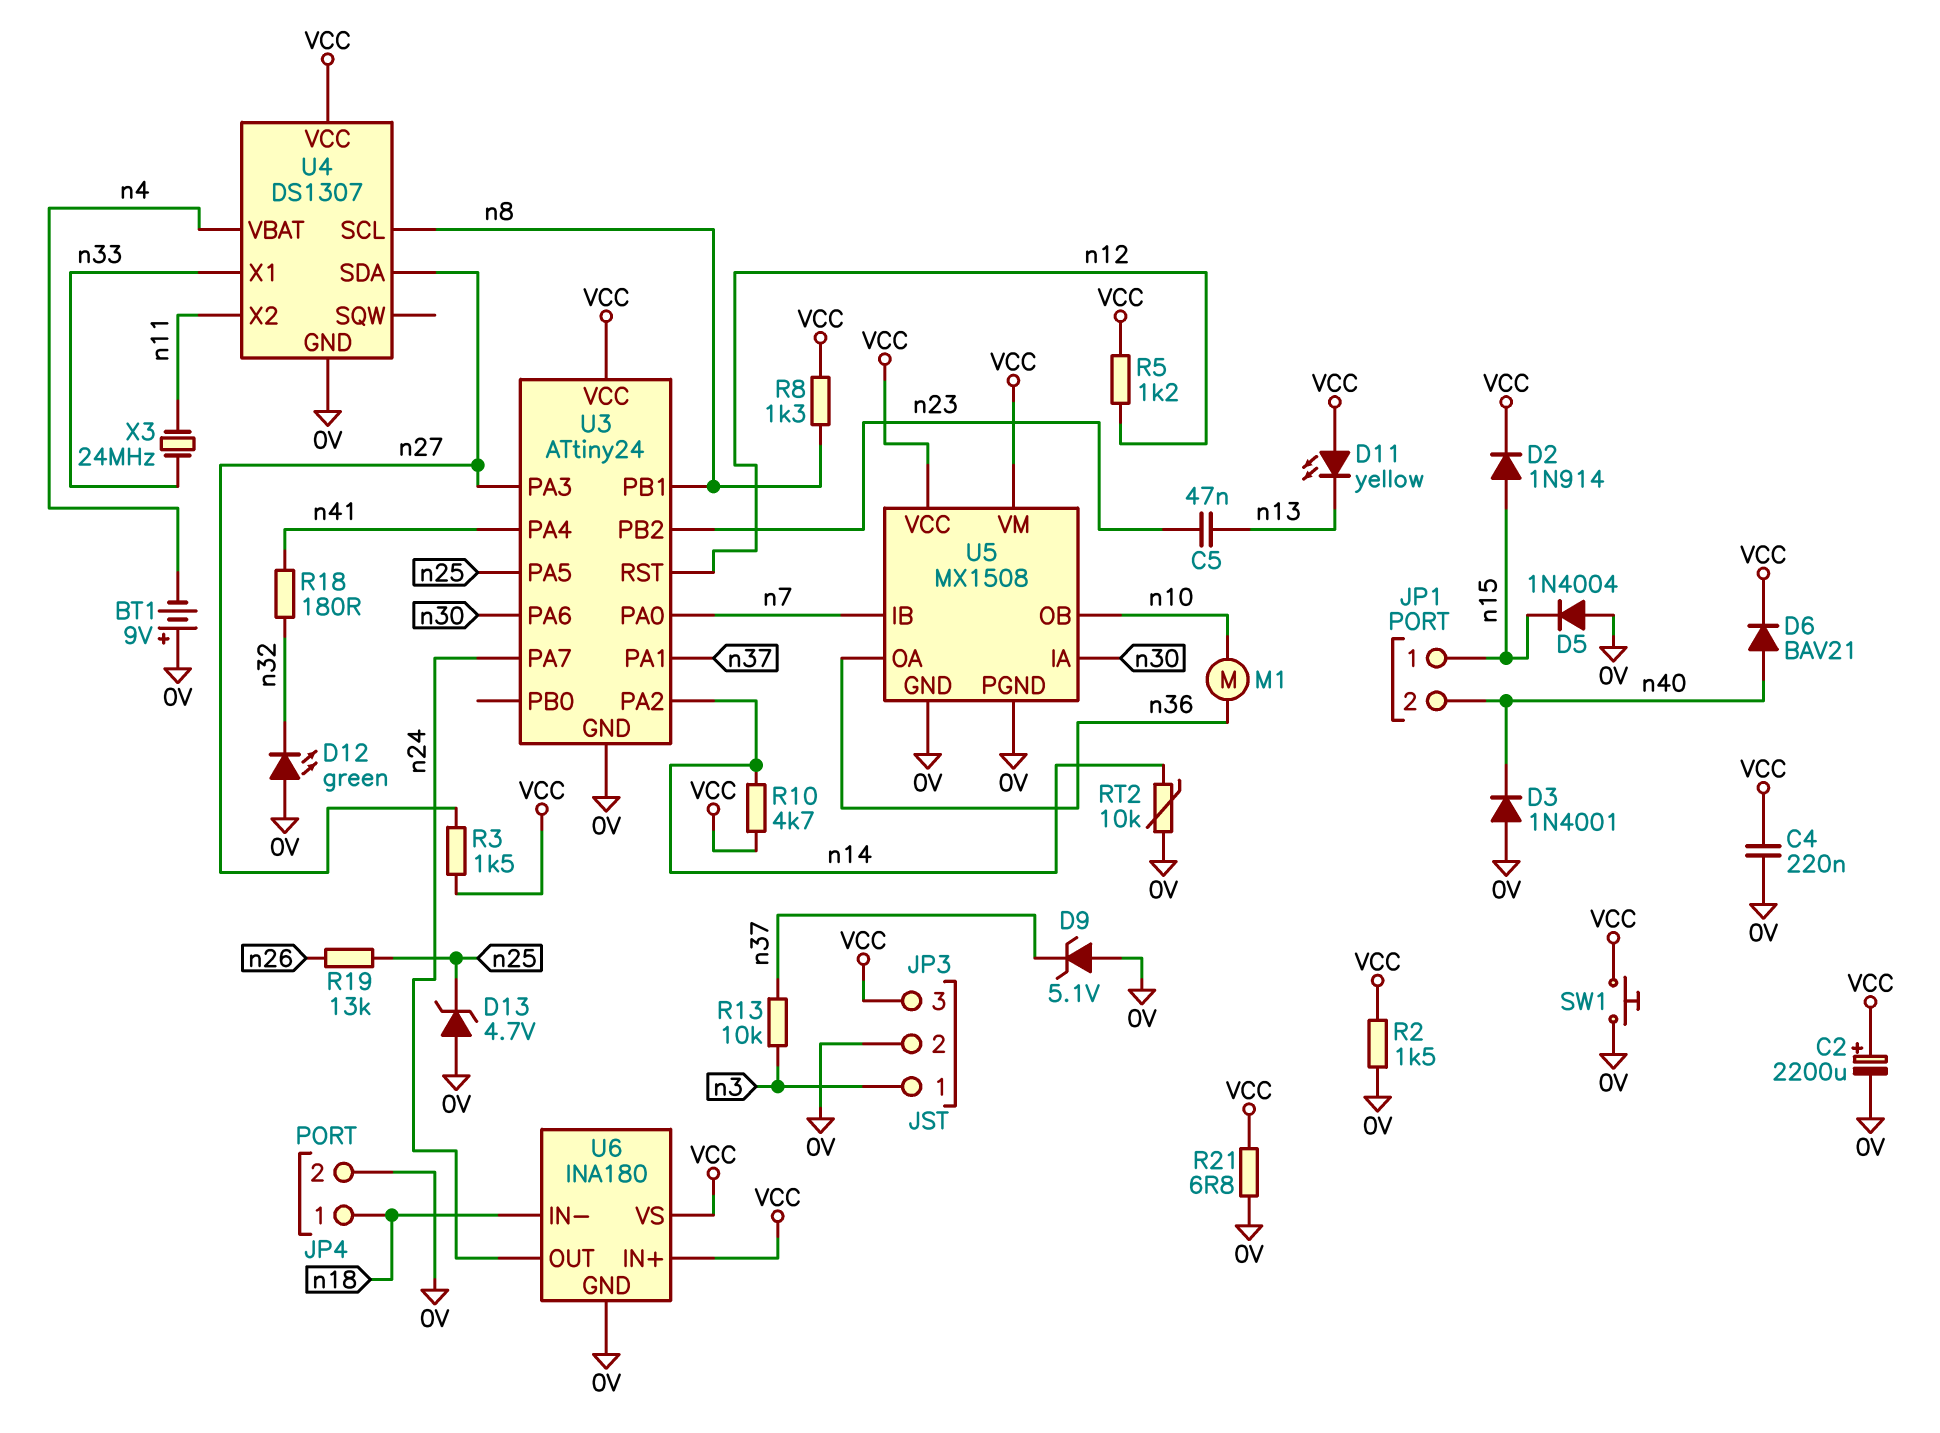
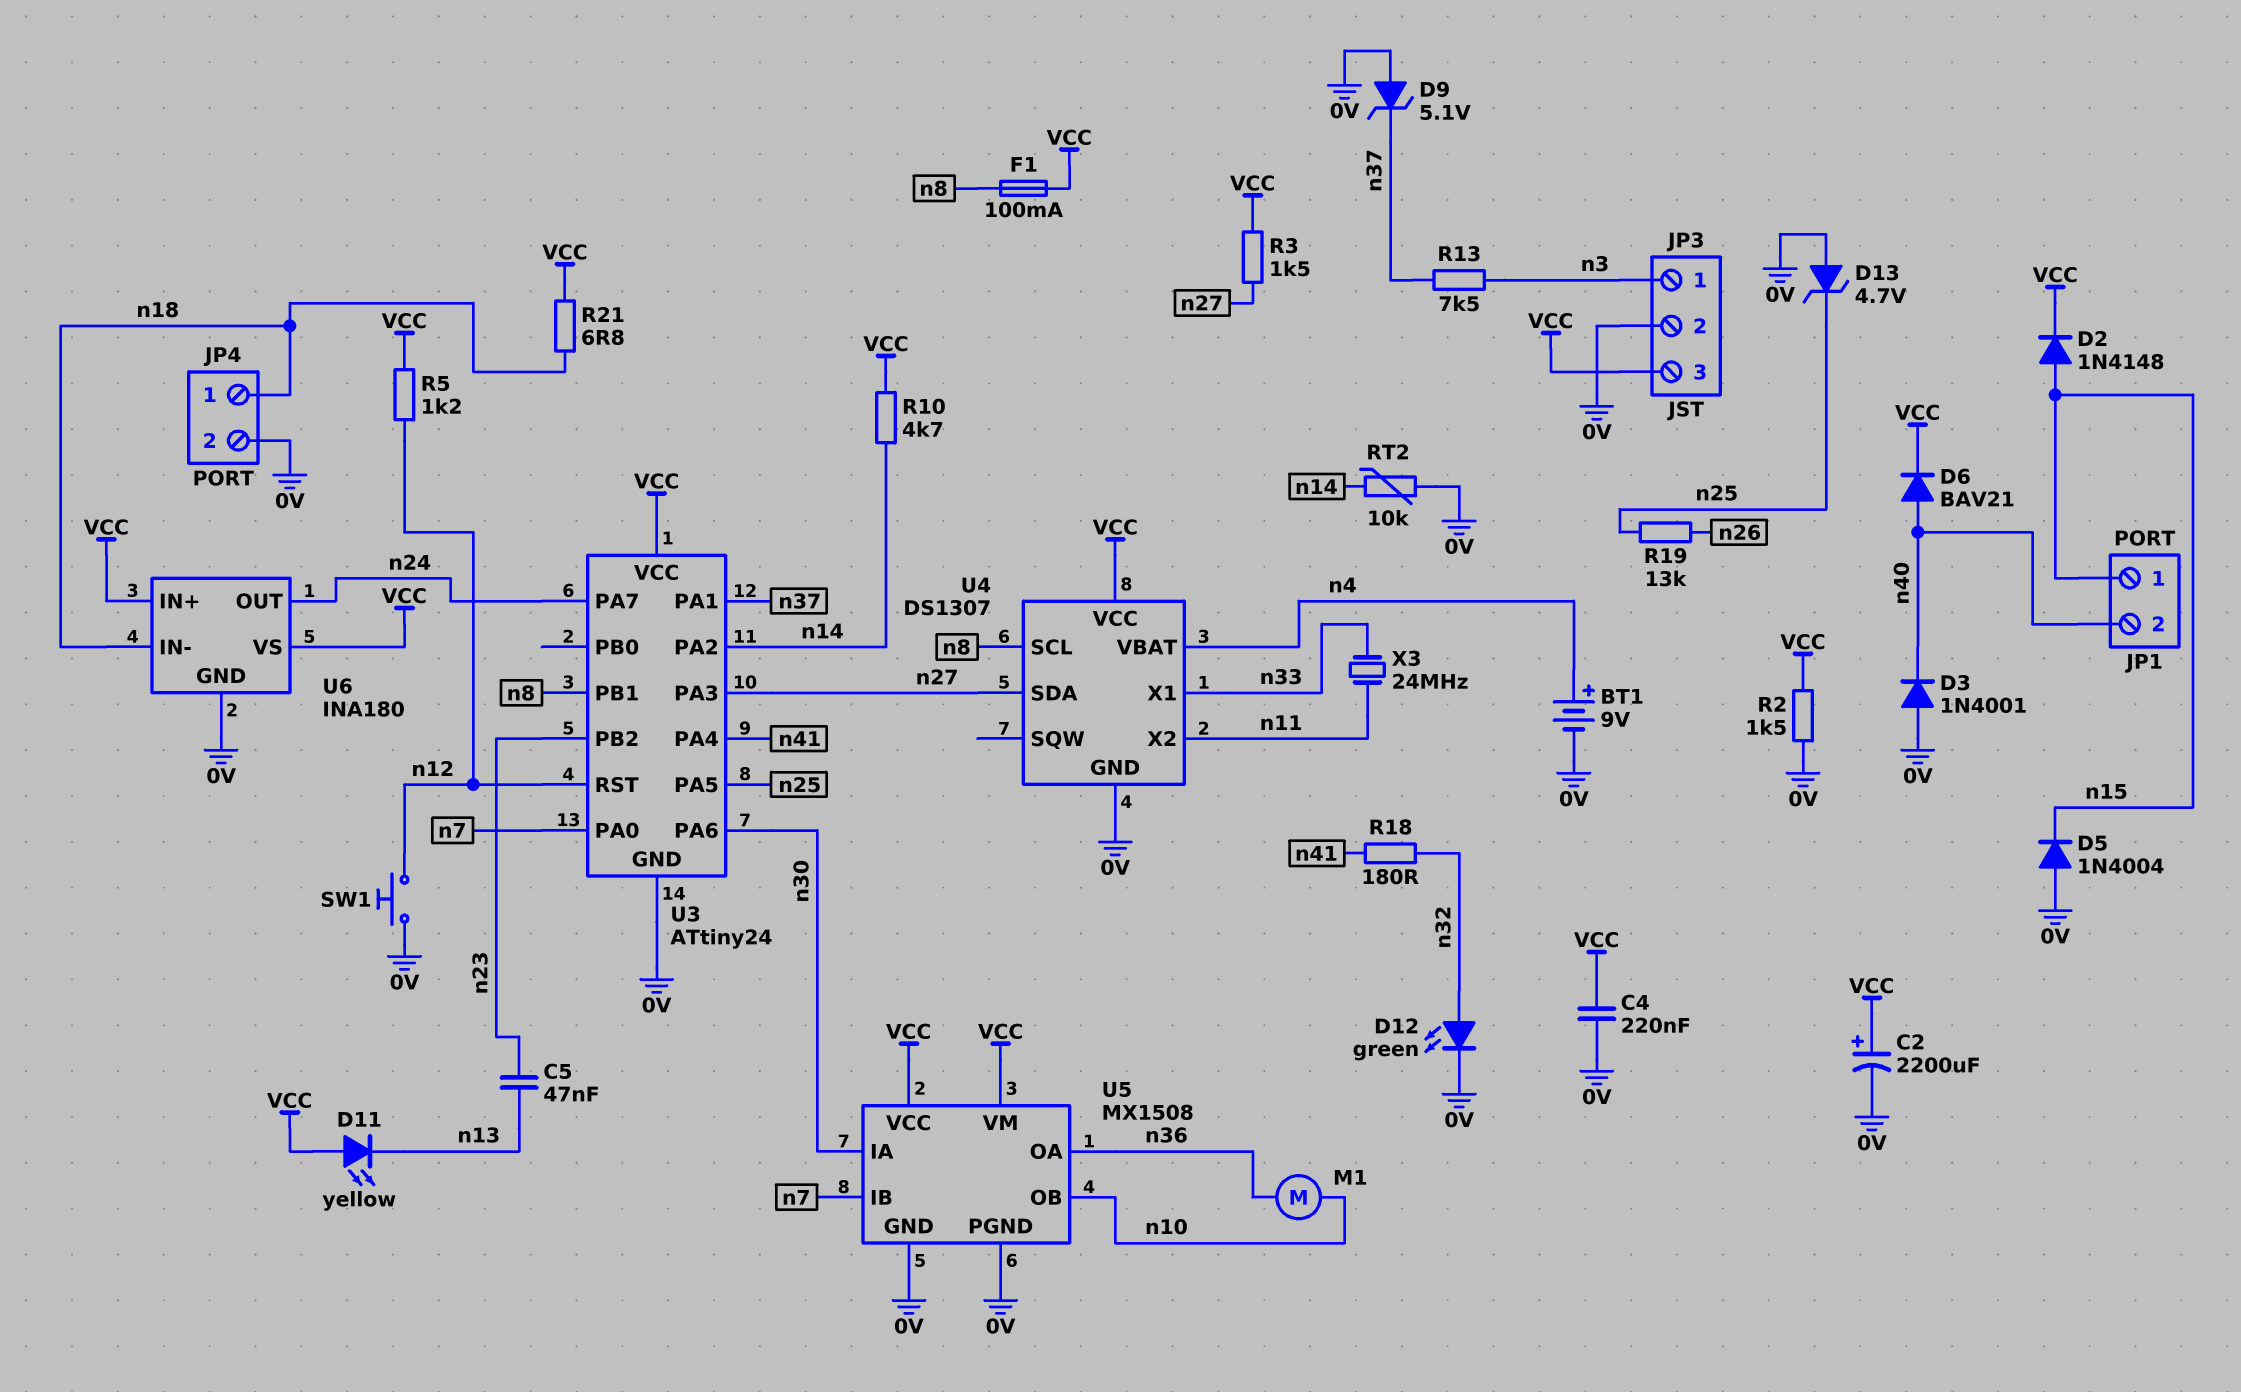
BT1: 9V (plus 0V, minus n4) -> 9V (plus n4, minus 0V)
D2: diode 1N914 (A n15, K VCC) -> diode 1N4148 (A n15, K VCC)
D12: LED green (A 0V, K n32) -> LED green (A n32, K 0V)
F1: none -> 100mA (VCC, n8)
R8: 1.3k (VCC, n8) -> none
R13: 10k (n3, n37) -> 7.5k (n3, n37)
R21: 6.8 (0V, VCC) -> 6.8 (VCC, n18)
SW1: button (0V, VCC) -> button (0V, n12)

